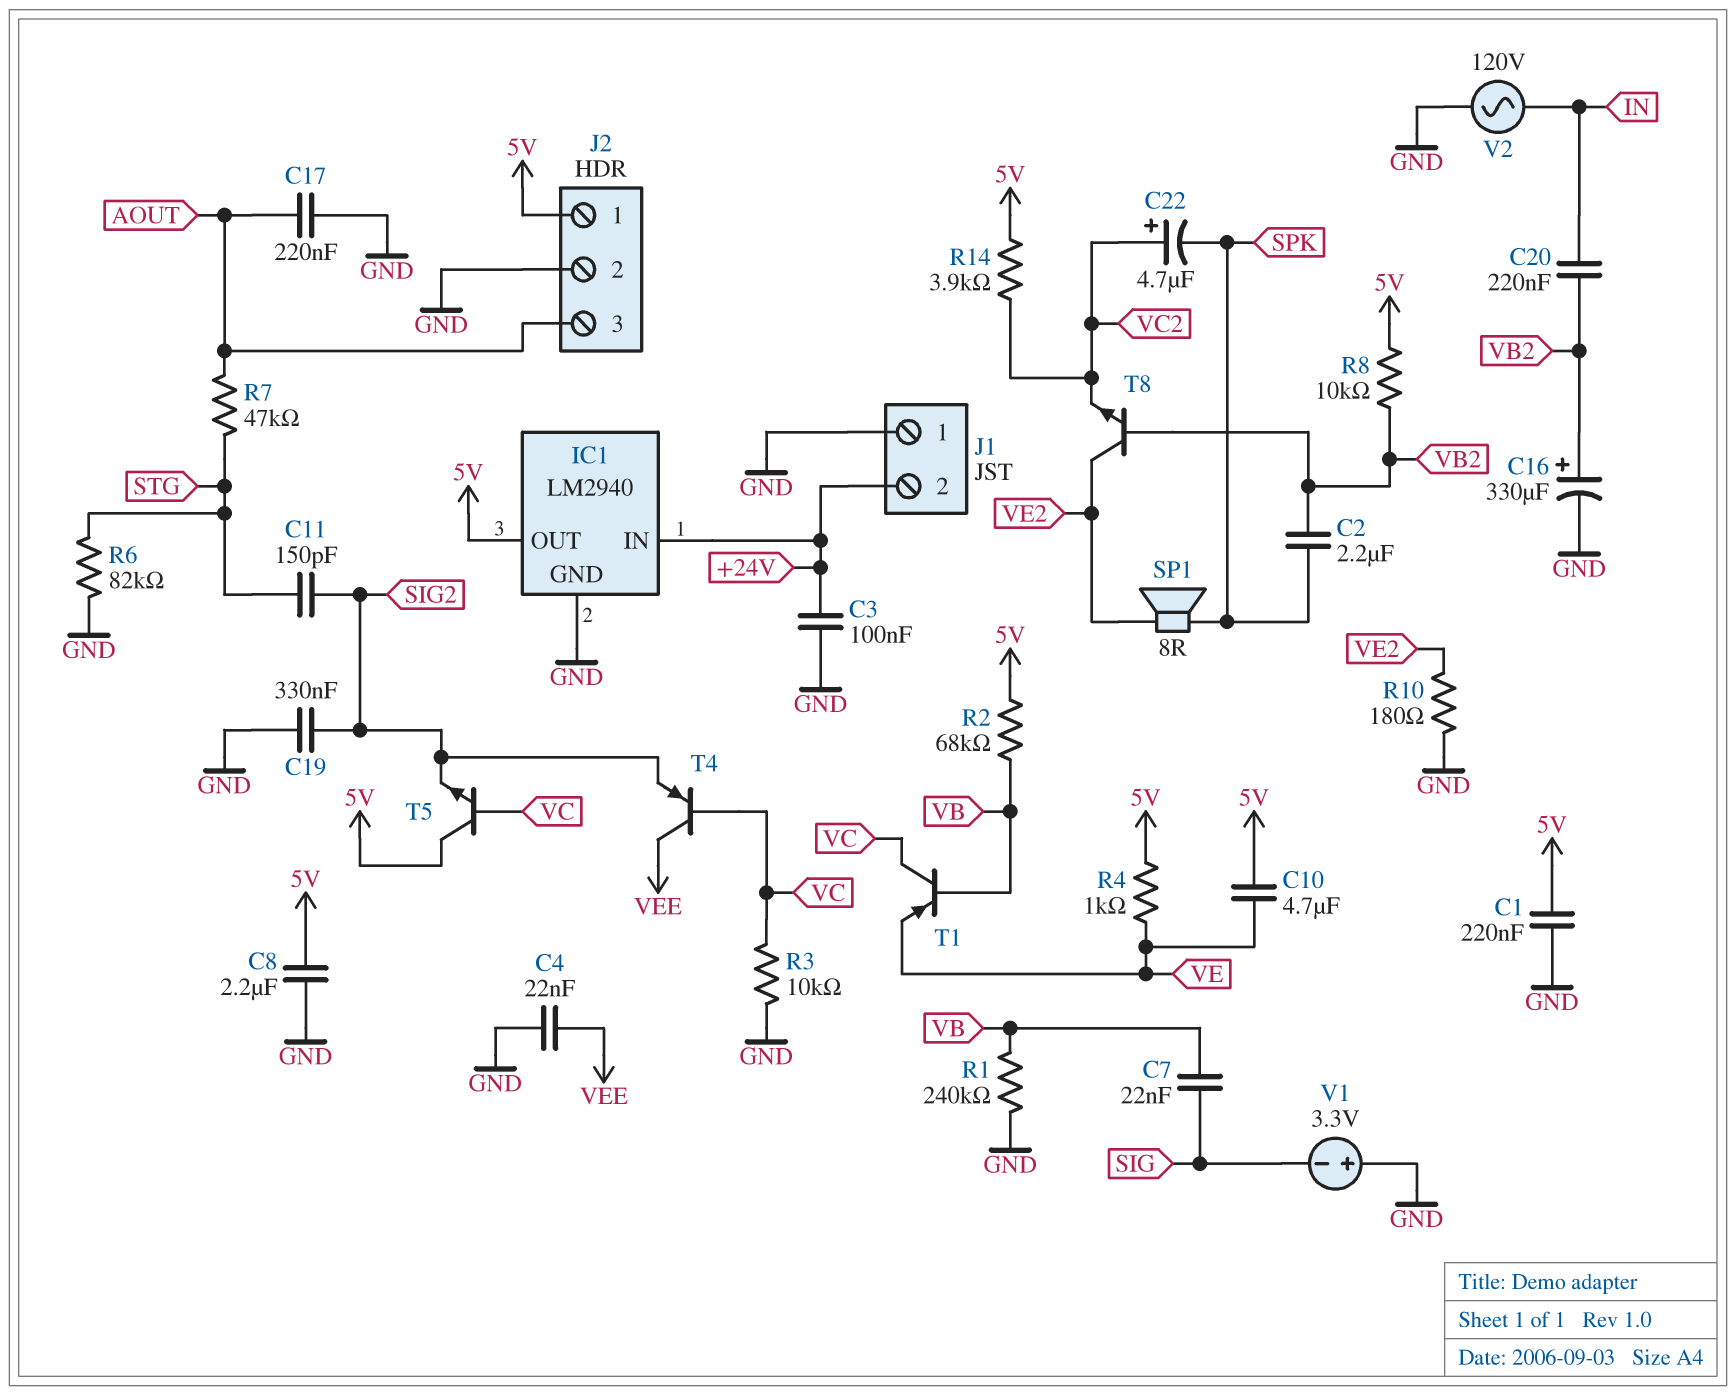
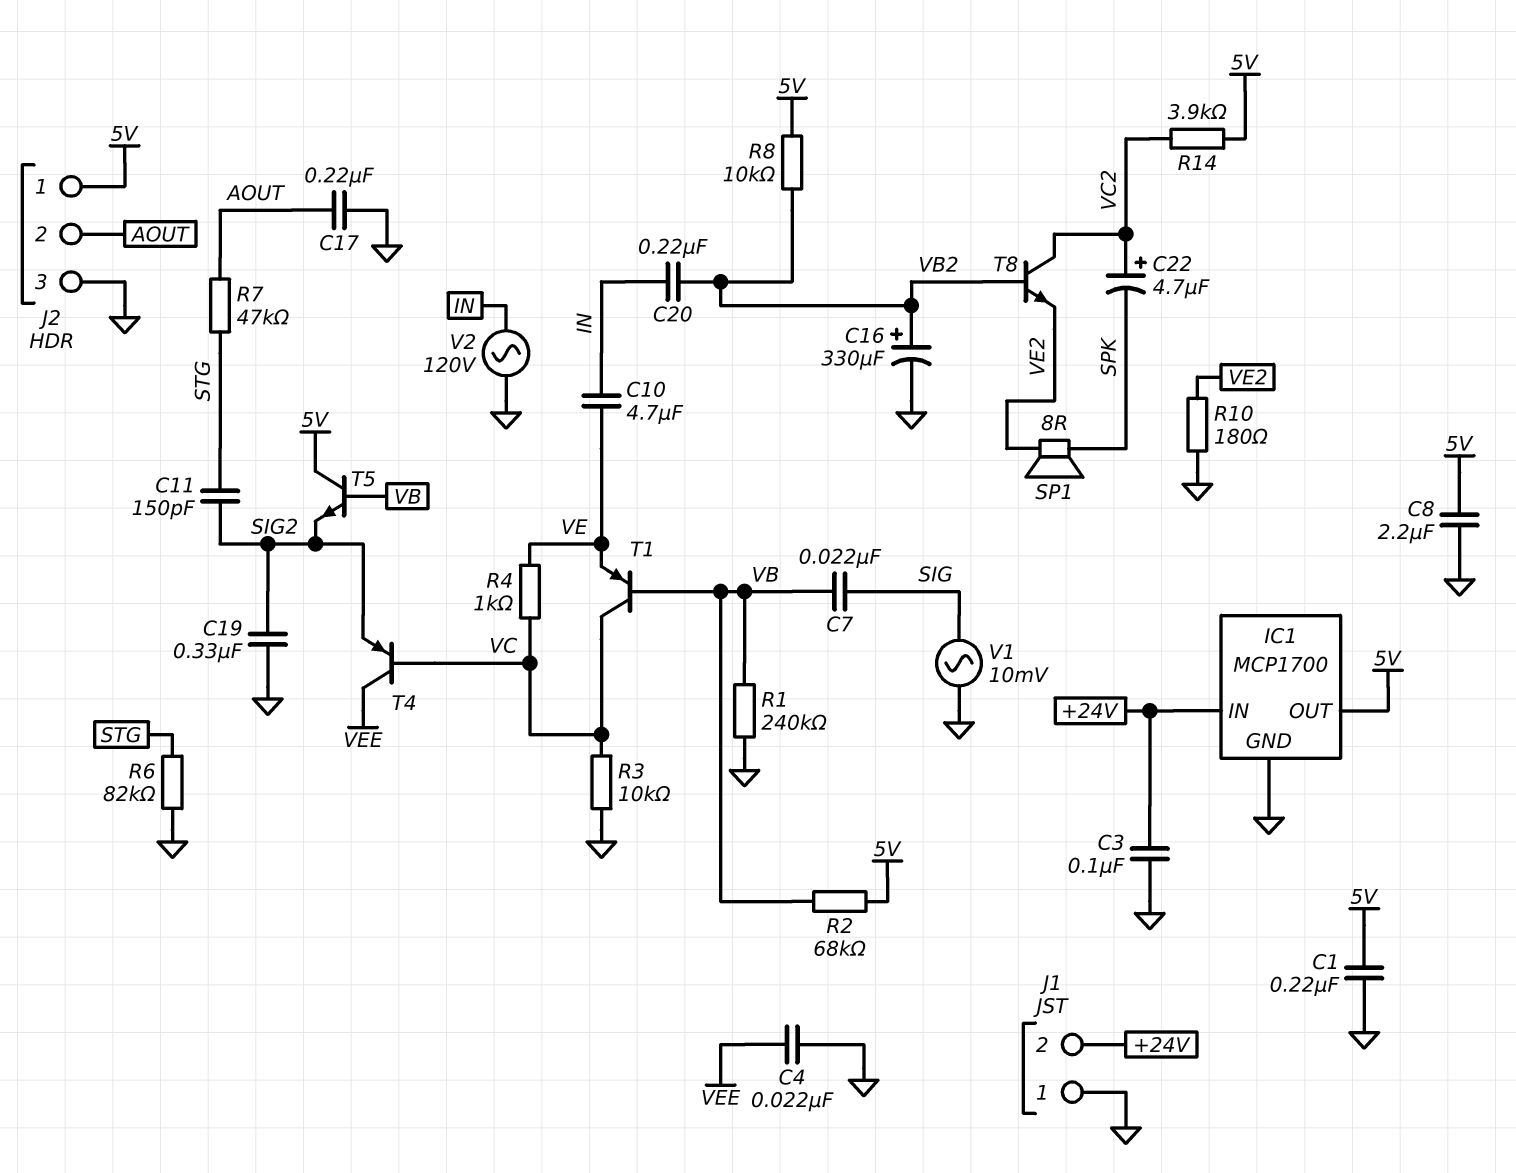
C2: 2.2uF (SPK, VB2) -> none
C10: 4.7uF (5V, VE) -> 4.7uF (IN, VE)
IC1: LM2940 -> MCP1700
J2 pin 2: GND -> AOUT
J2 pin 3: AOUT -> GND
R4: 1k (5V, VE) -> 1k (VC, VE)
T5: NPN (B VC, C 5V, E SIG2) -> NPN (B VB, C 5V, E SIG2)
T8: NPN (B VB2, C VE2, E VC2) -> NPN (B VB2, C VC2, E VE2)
V1: 3.3V (plus GND, minus SIG) -> AC 10mV (GND, SIG)

